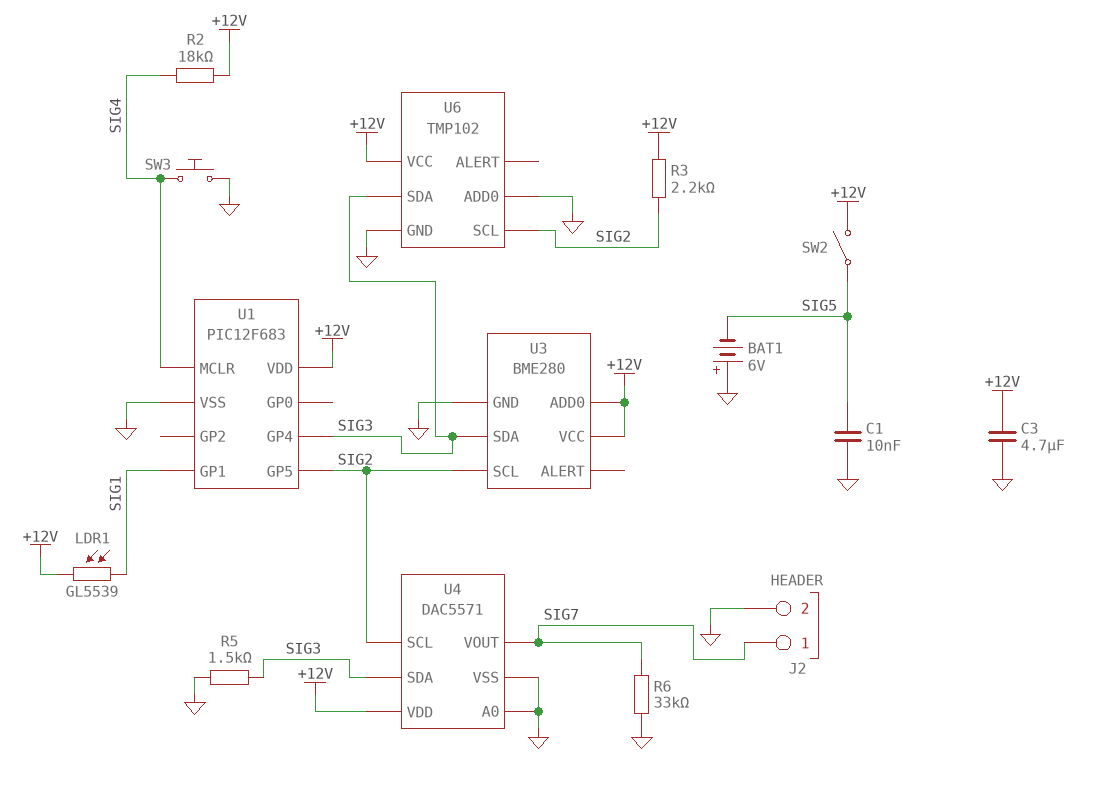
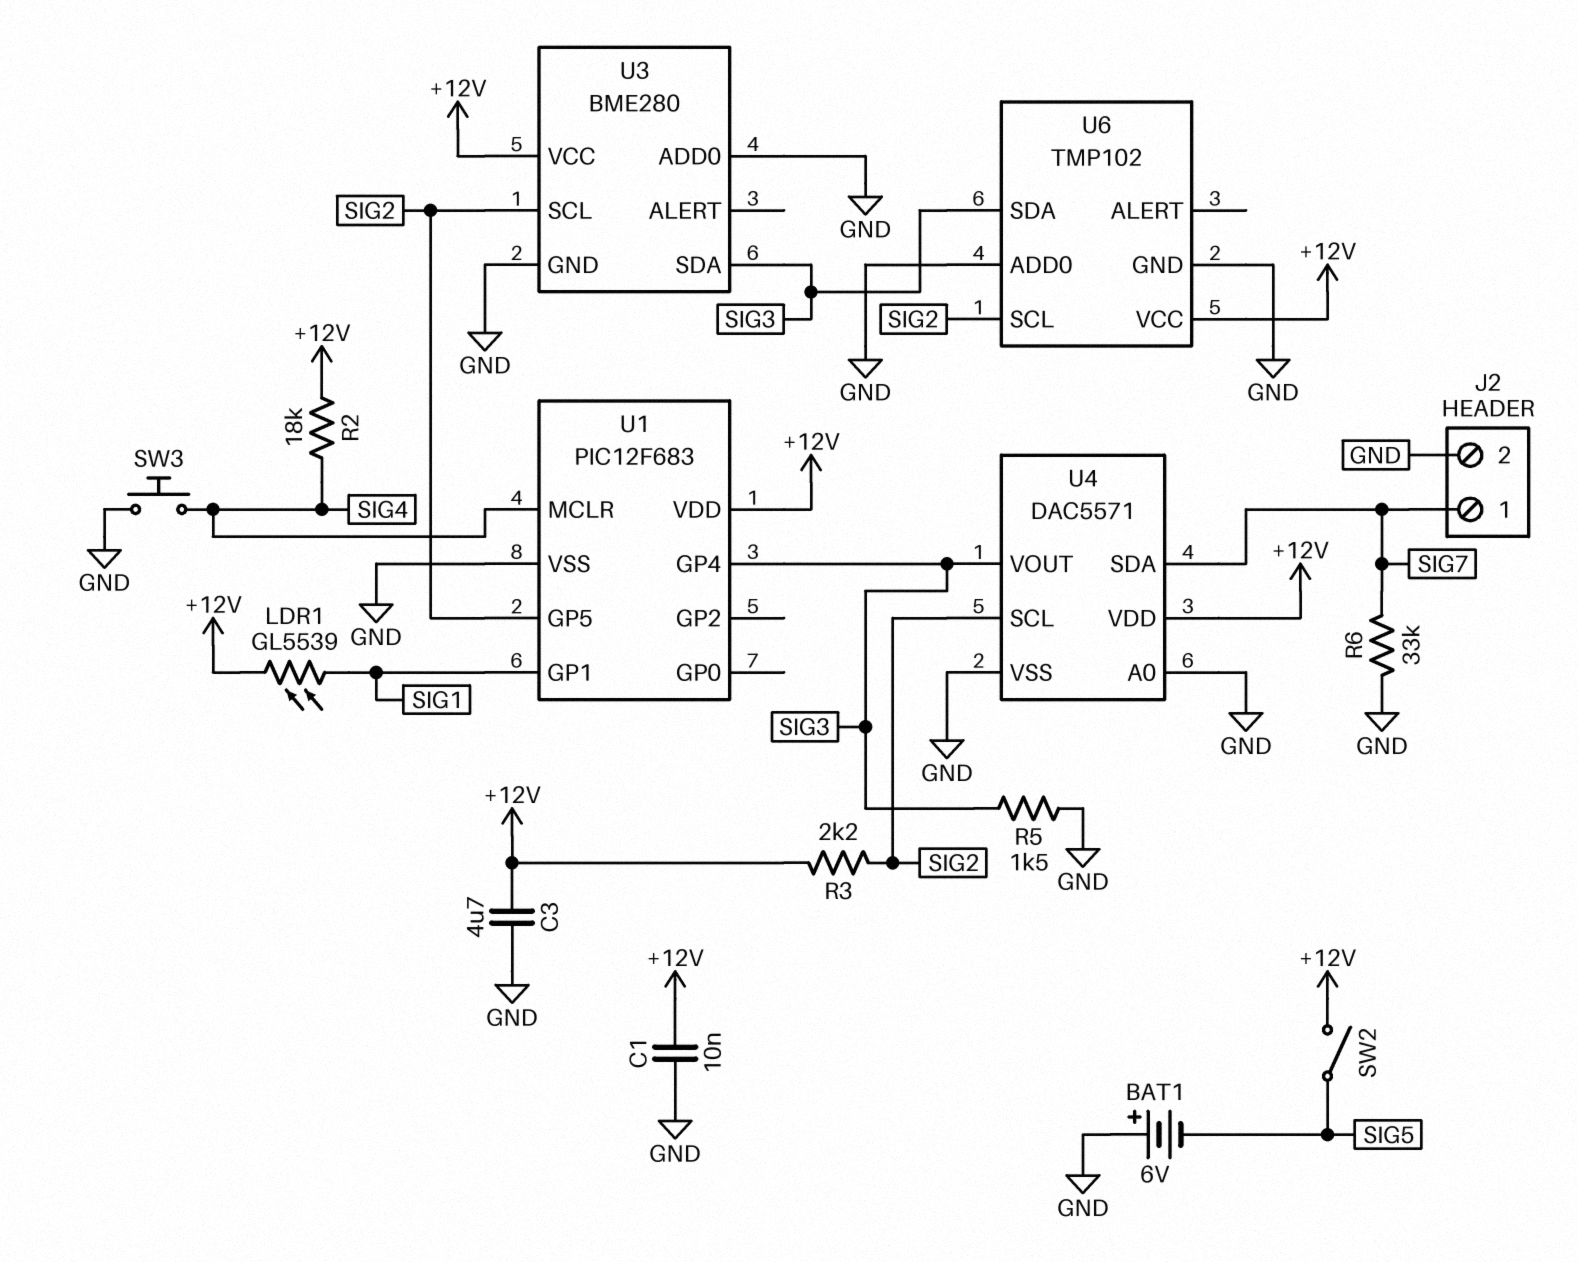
C1: 10nF (GND, SIG5) -> 10nF (+12V, GND)
U3 pin ADD0: +12V -> GND
U4 pin SDA: SIG3 -> SIG7
U4 pin VOUT: SIG7 -> SIG3

